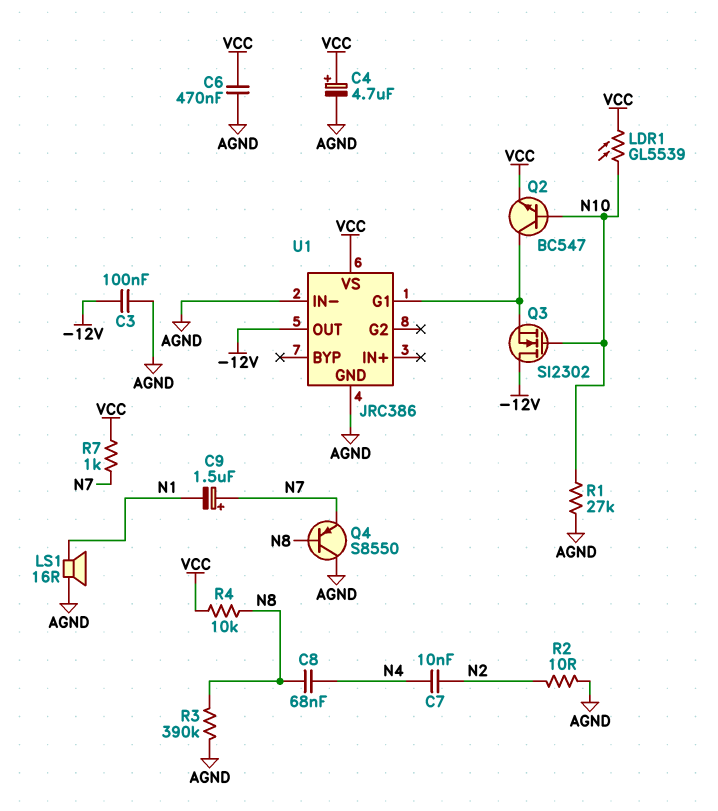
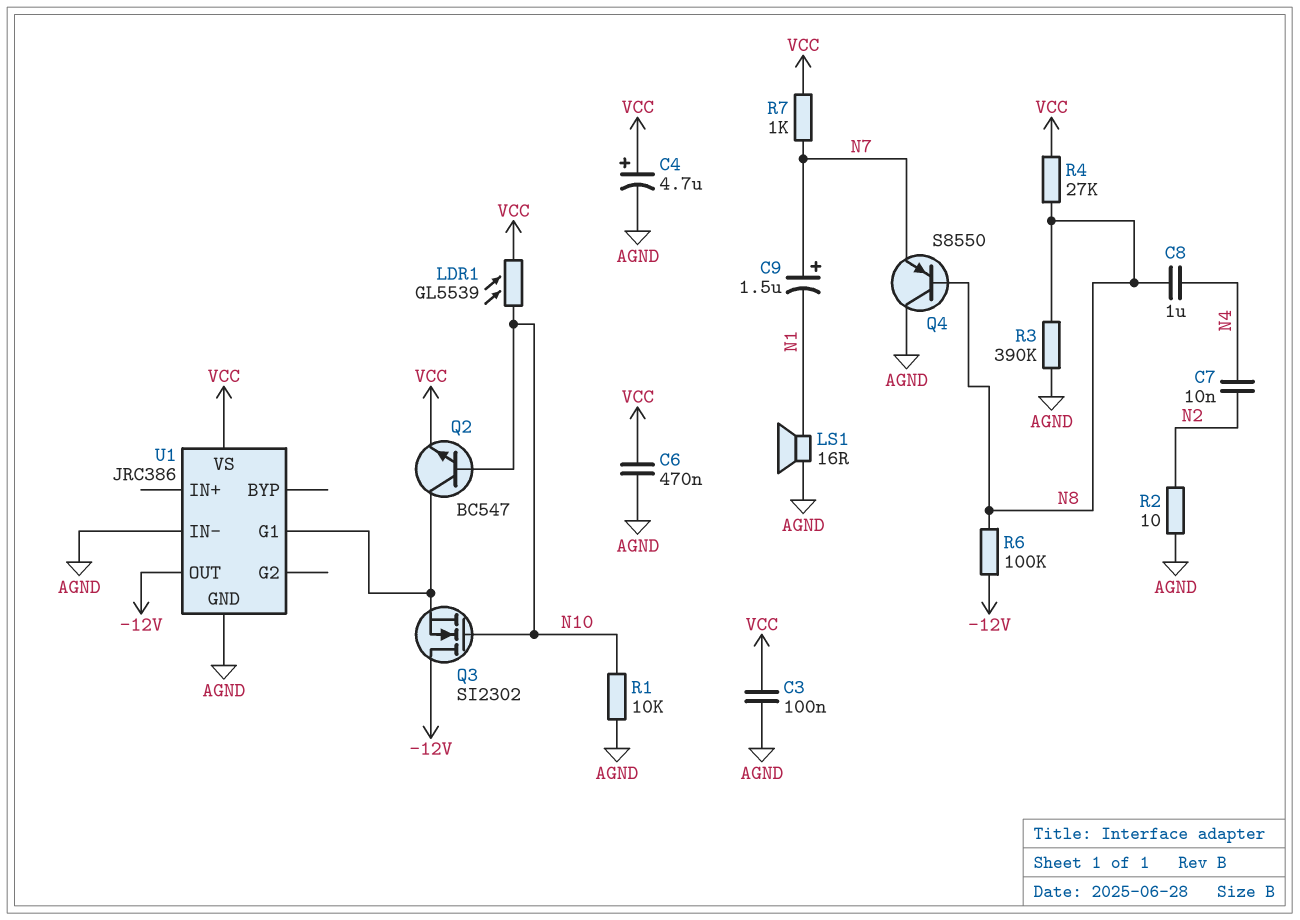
C3: 100nF (-12V, AGND) -> 100nF (AGND, VCC)
C8: 68nF (N4, N8) -> 1uF (N4, N8)
R1: 27k (AGND, N10) -> 10k (AGND, N10)
R4: 10k (N8, VCC) -> 27k (N8, VCC)
R6: none -> 100k (-12V, N8)

